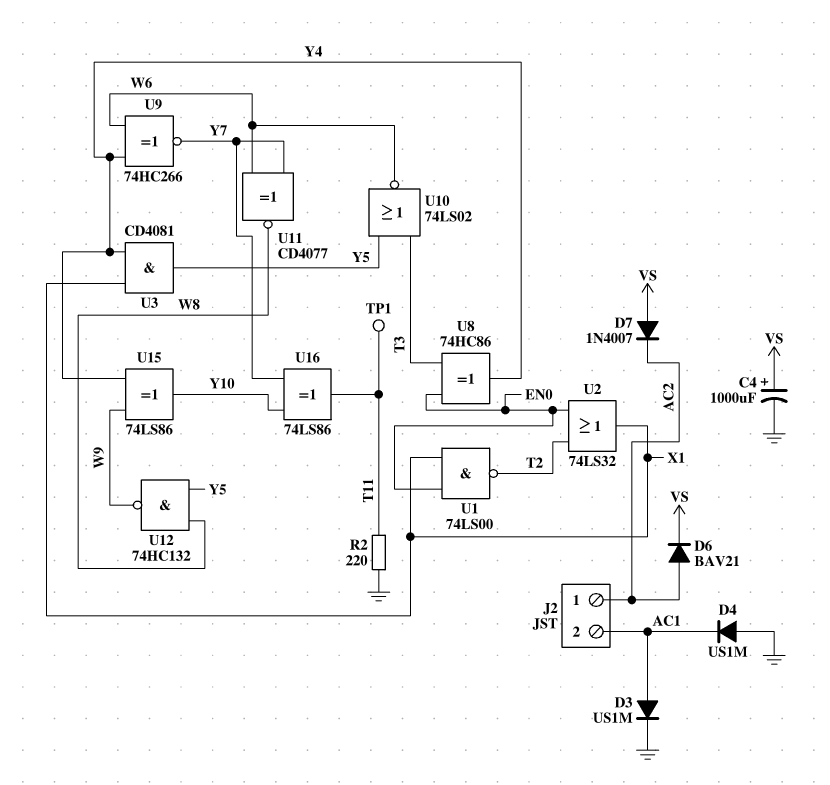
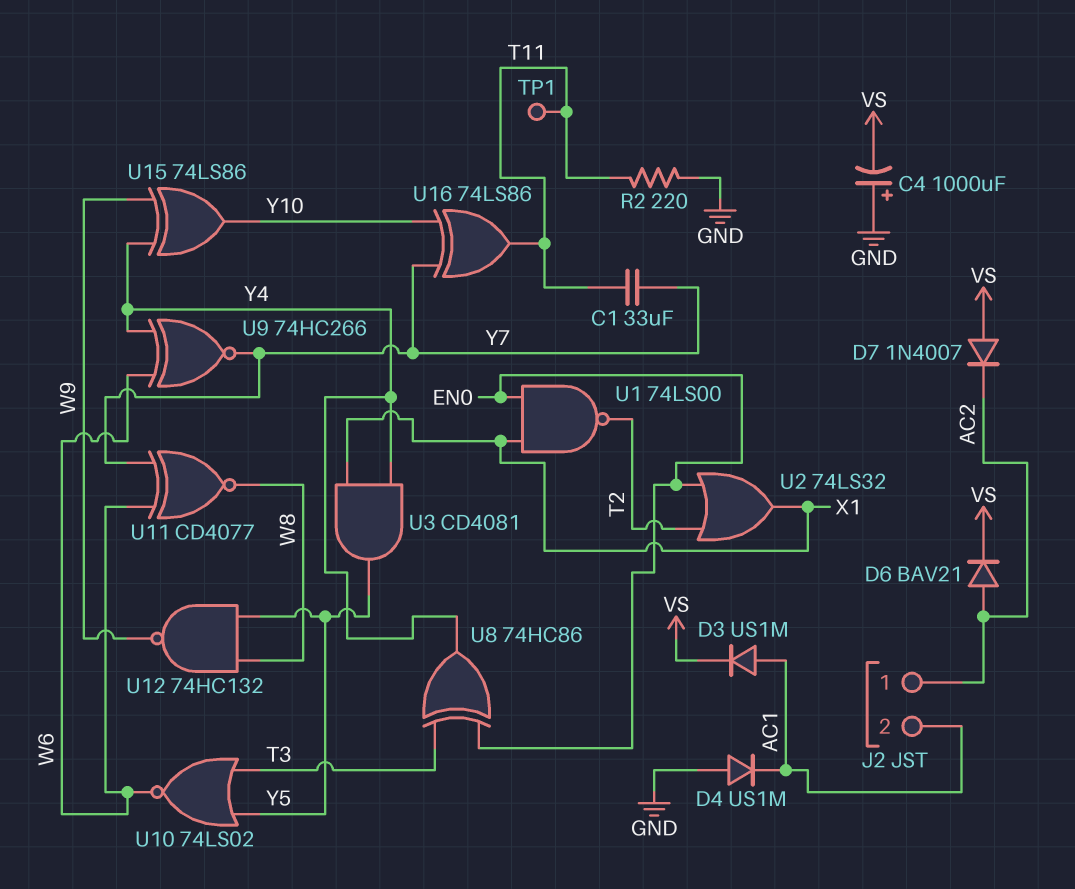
C1: none -> 33uF (T11, Y7)
C4: 1000uF (plus VS, minus GND) -> 1000uF (plus GND, minus VS)
D3: diode US1M (A AC1, K GND) -> diode US1M (A AC1, K VS)

